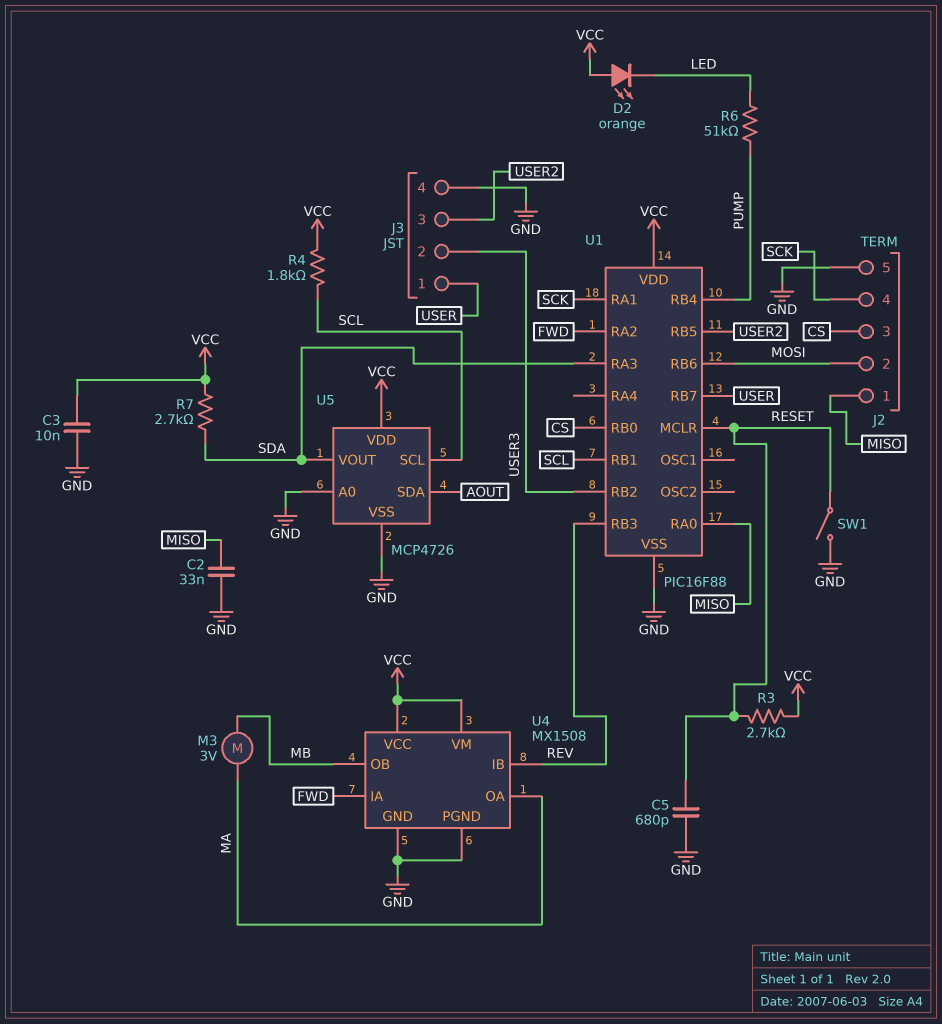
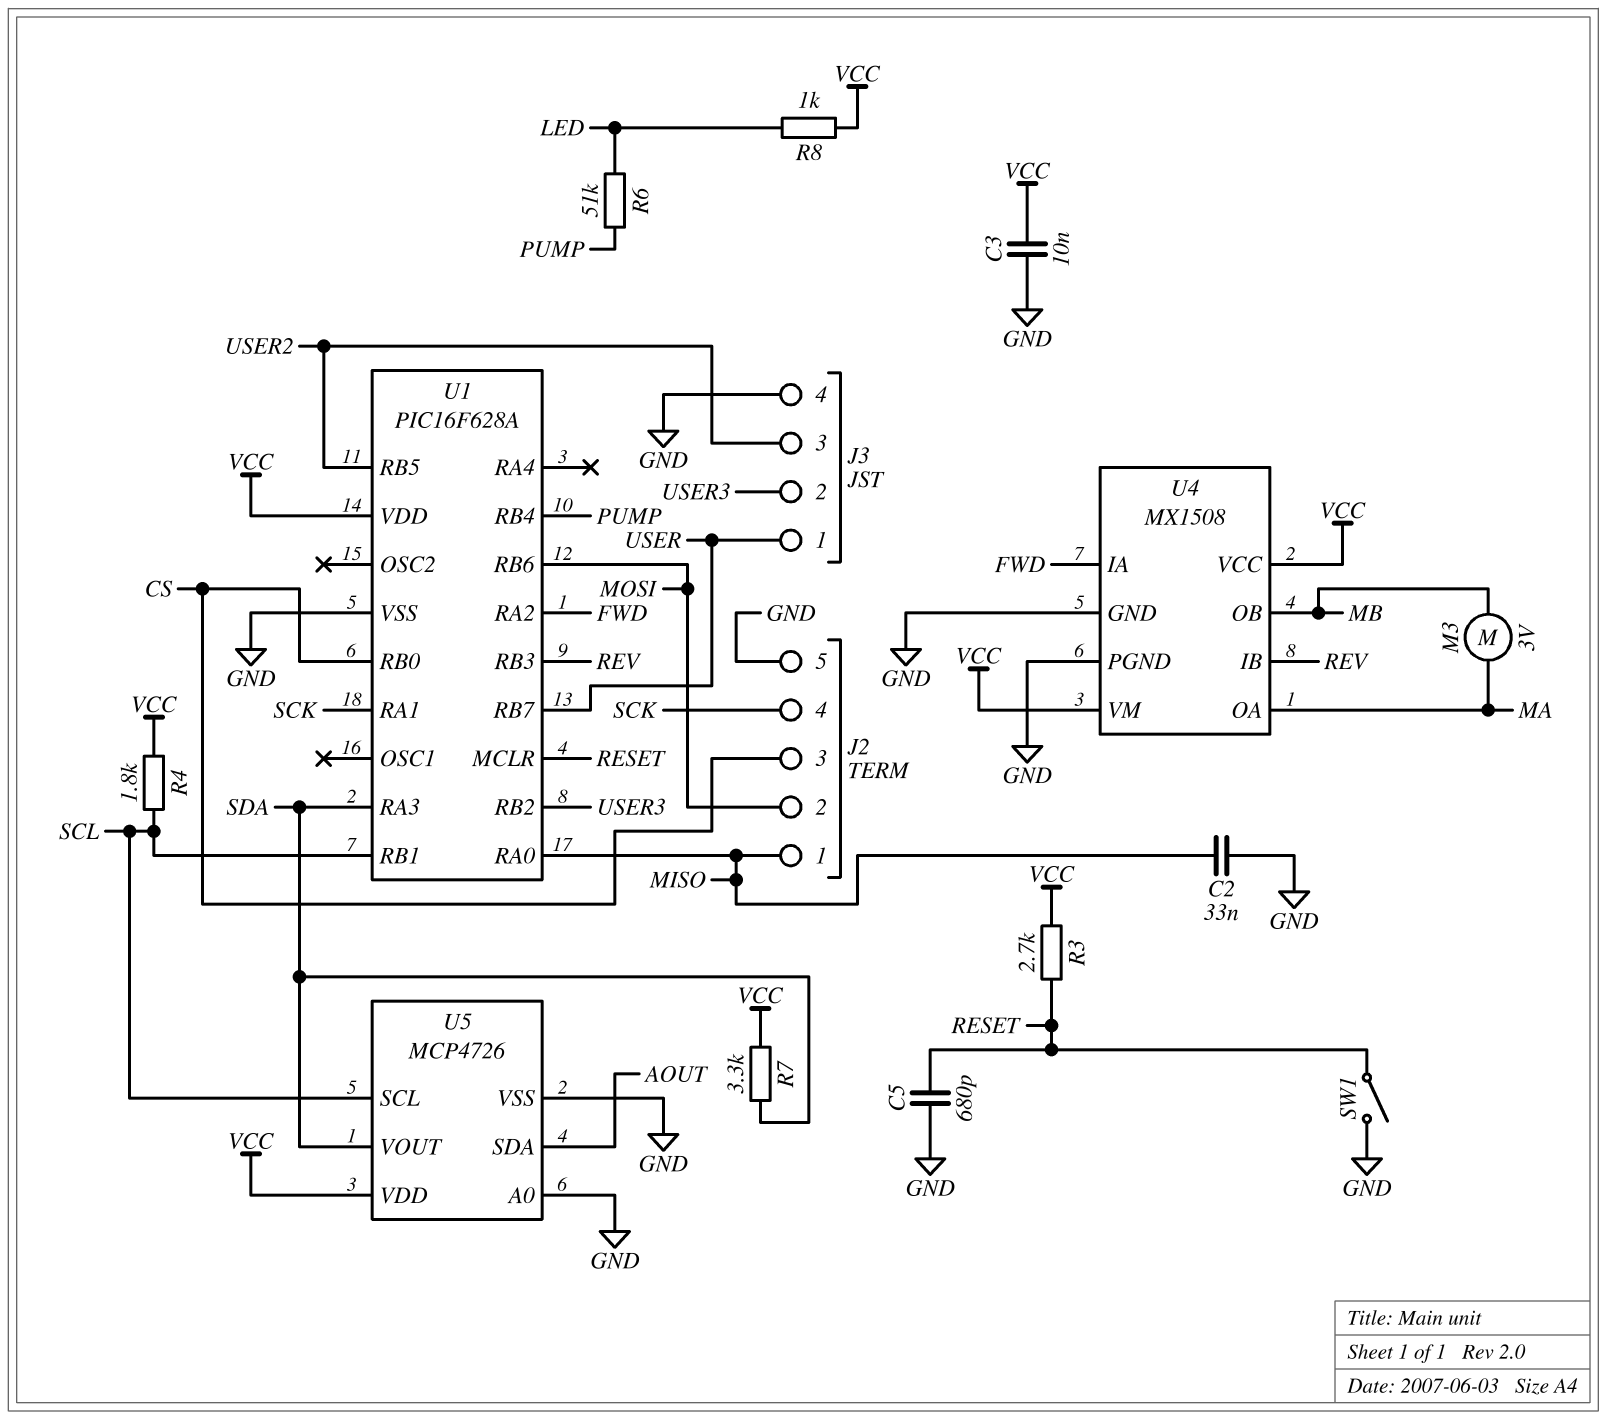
D2: LED orange (A VCC, K LED) -> none
R7: 2.7k (SDA, VCC) -> 3.3k (SDA, VCC)
R8: none -> 1k (LED, VCC)
U1: PIC16F88 -> PIC16F628A

